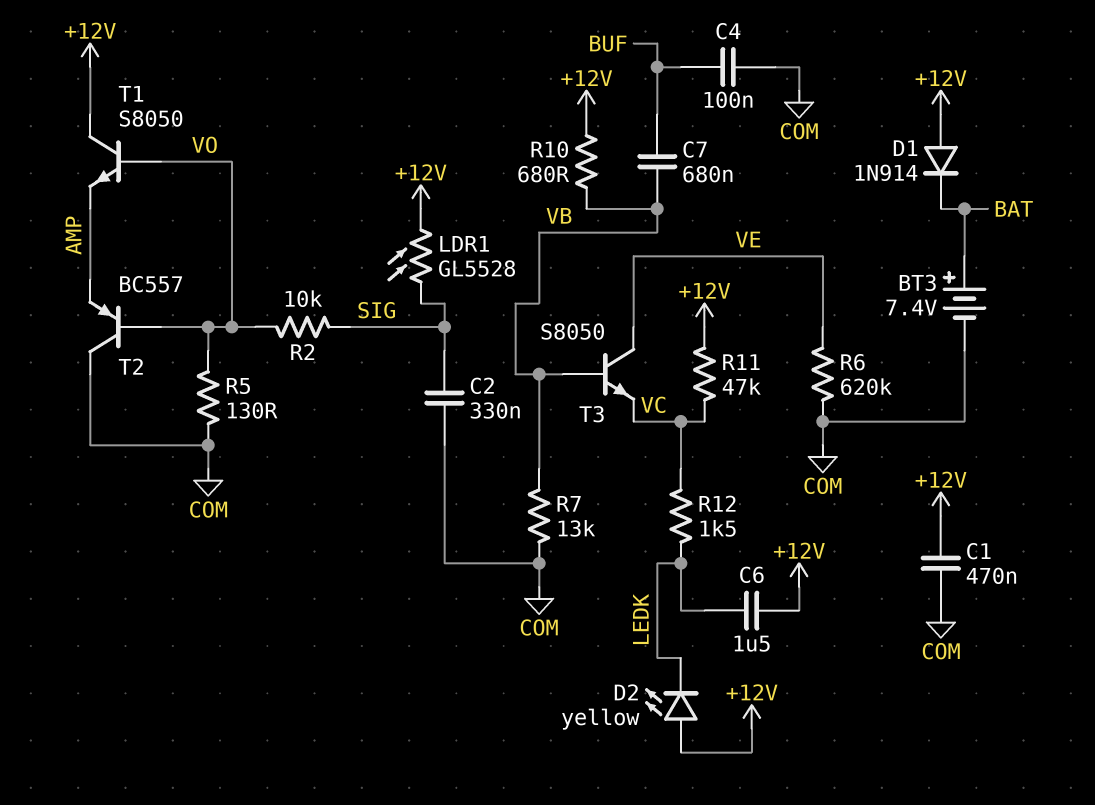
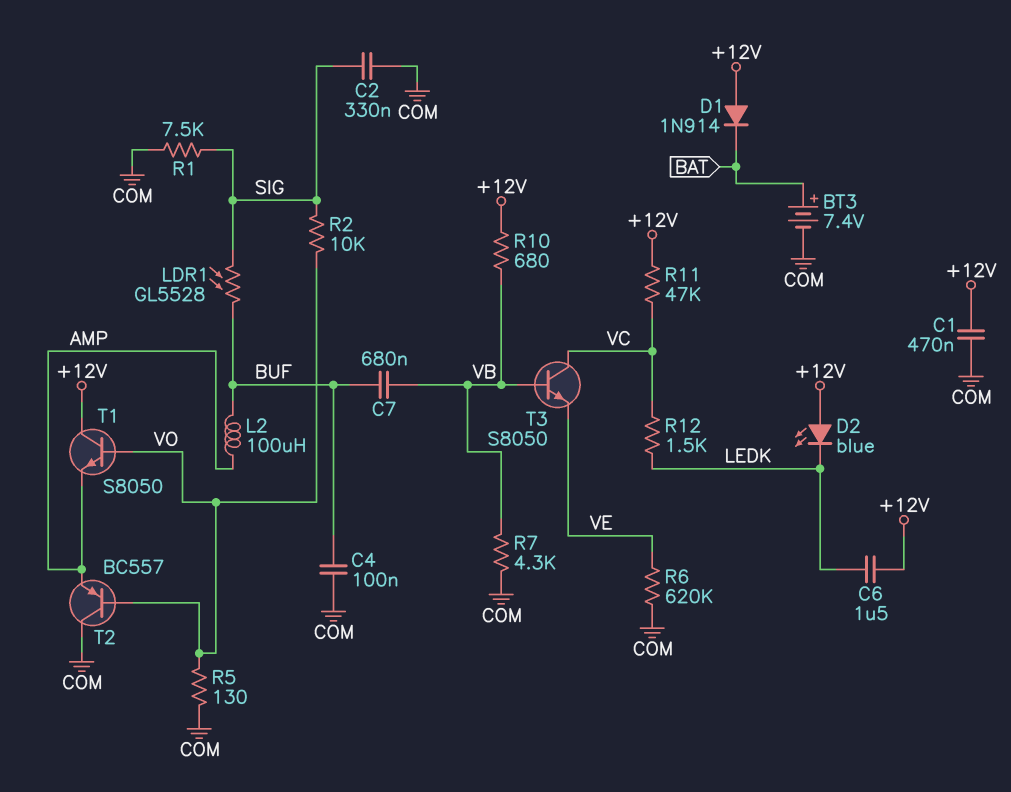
D2: LED yellow (A +12V, K LEDK) -> LED blue (A +12V, K LEDK)
L2: none -> 100uH (AMP, BUF)
LDR1: GL5528 (+12V, SIG) -> GL5528 (BUF, SIG)
R1: none -> 7.5k (COM, SIG)
R7: 13k (COM, VB) -> 4.3k (COM, VB)
T3: NPN S8050 (B VB, C VE, E VC) -> NPN S8050 (B VB, C VC, E VE)

